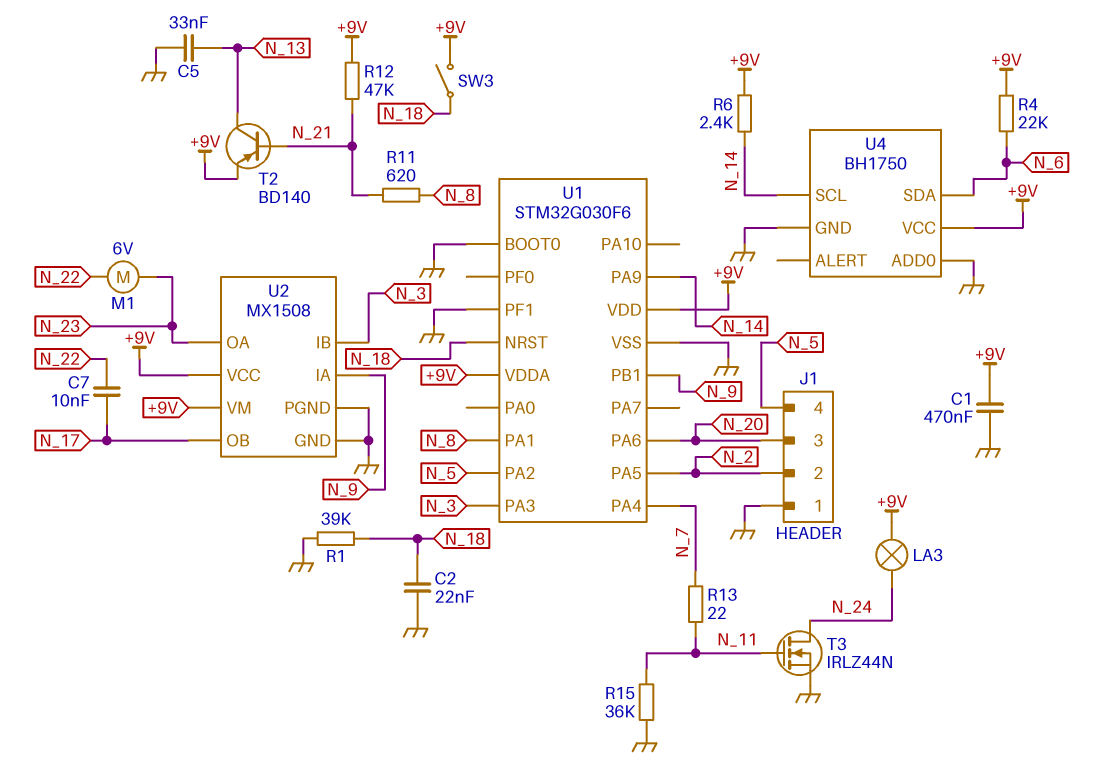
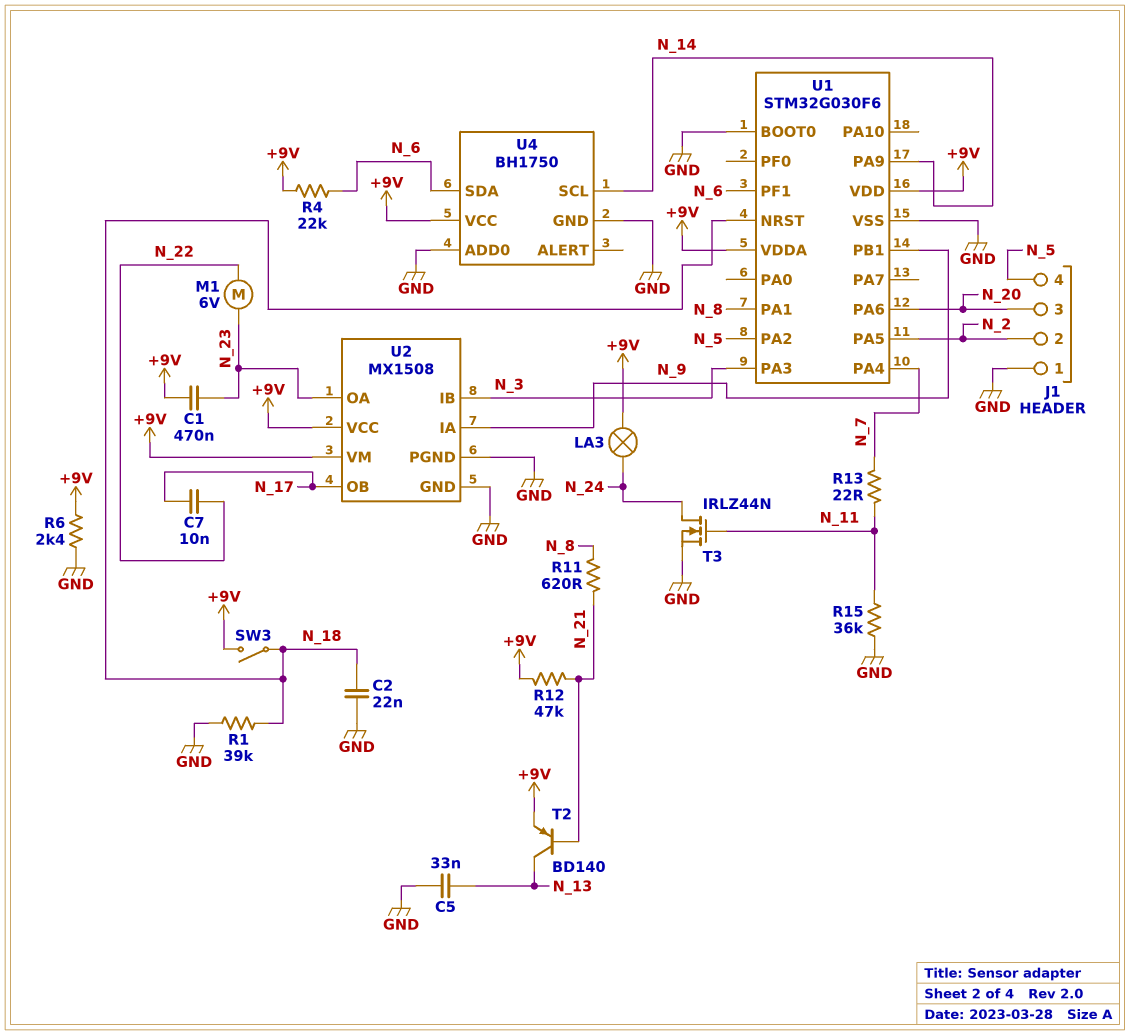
C1: 470nF (+9V, GND) -> 470nF (+9V, N_23)
R6: 2.4k (+9V, N_14) -> 2.4k (+9V, GND)
U1 pin PF1: GND -> N_6

